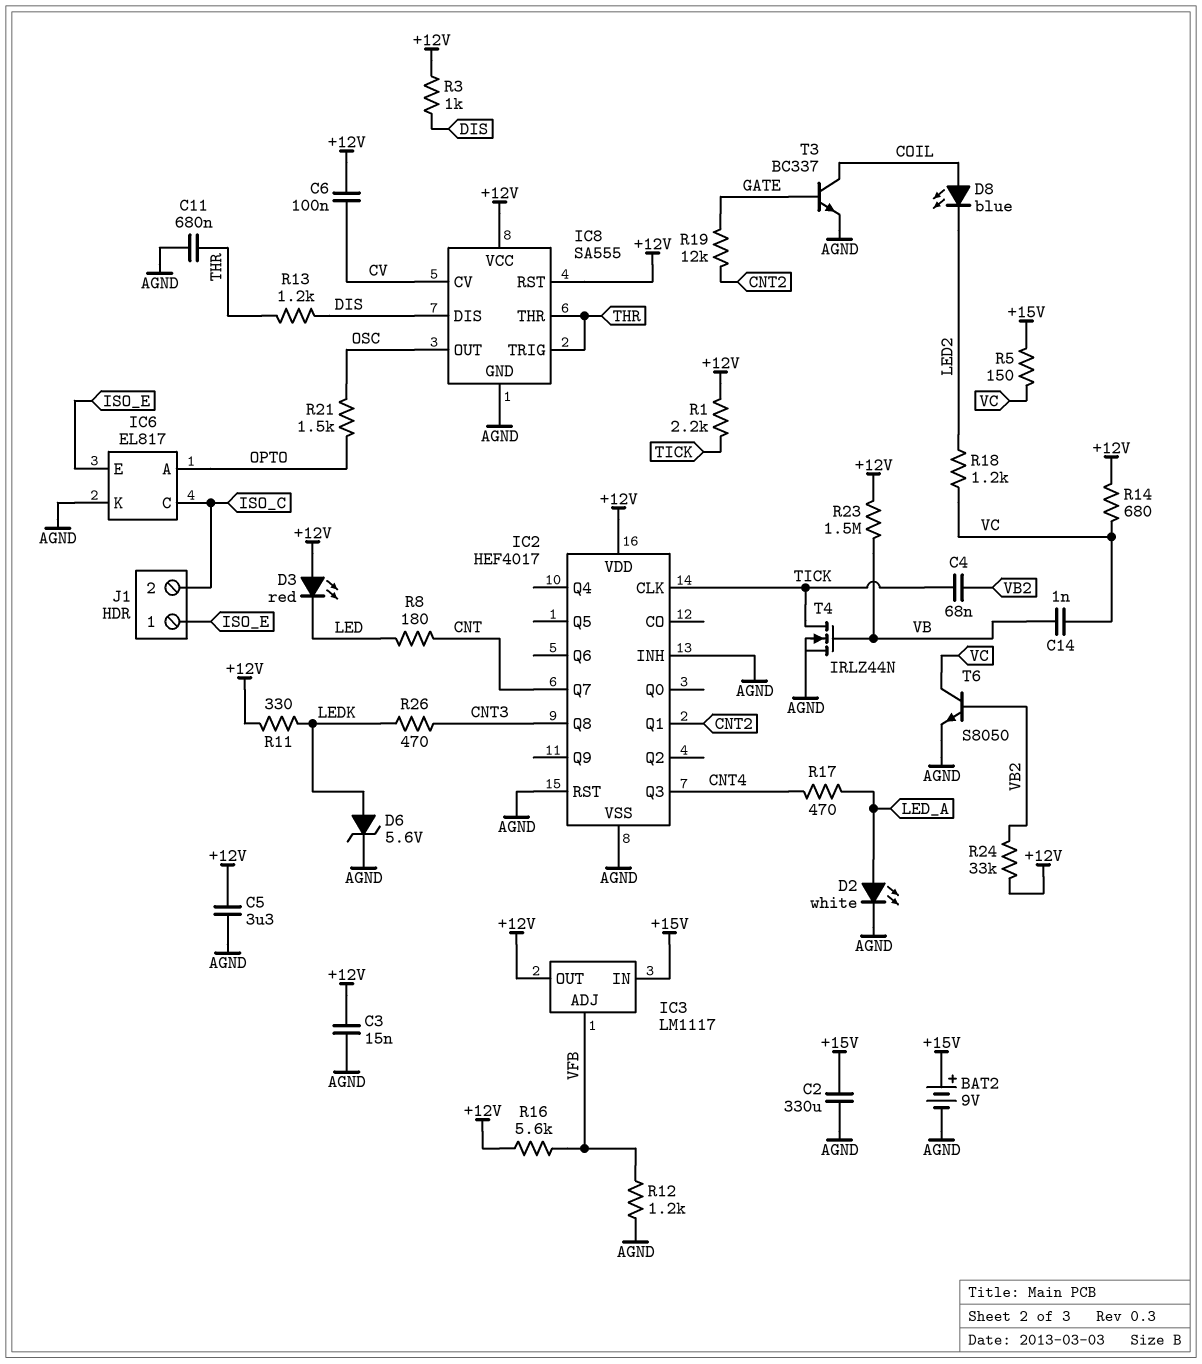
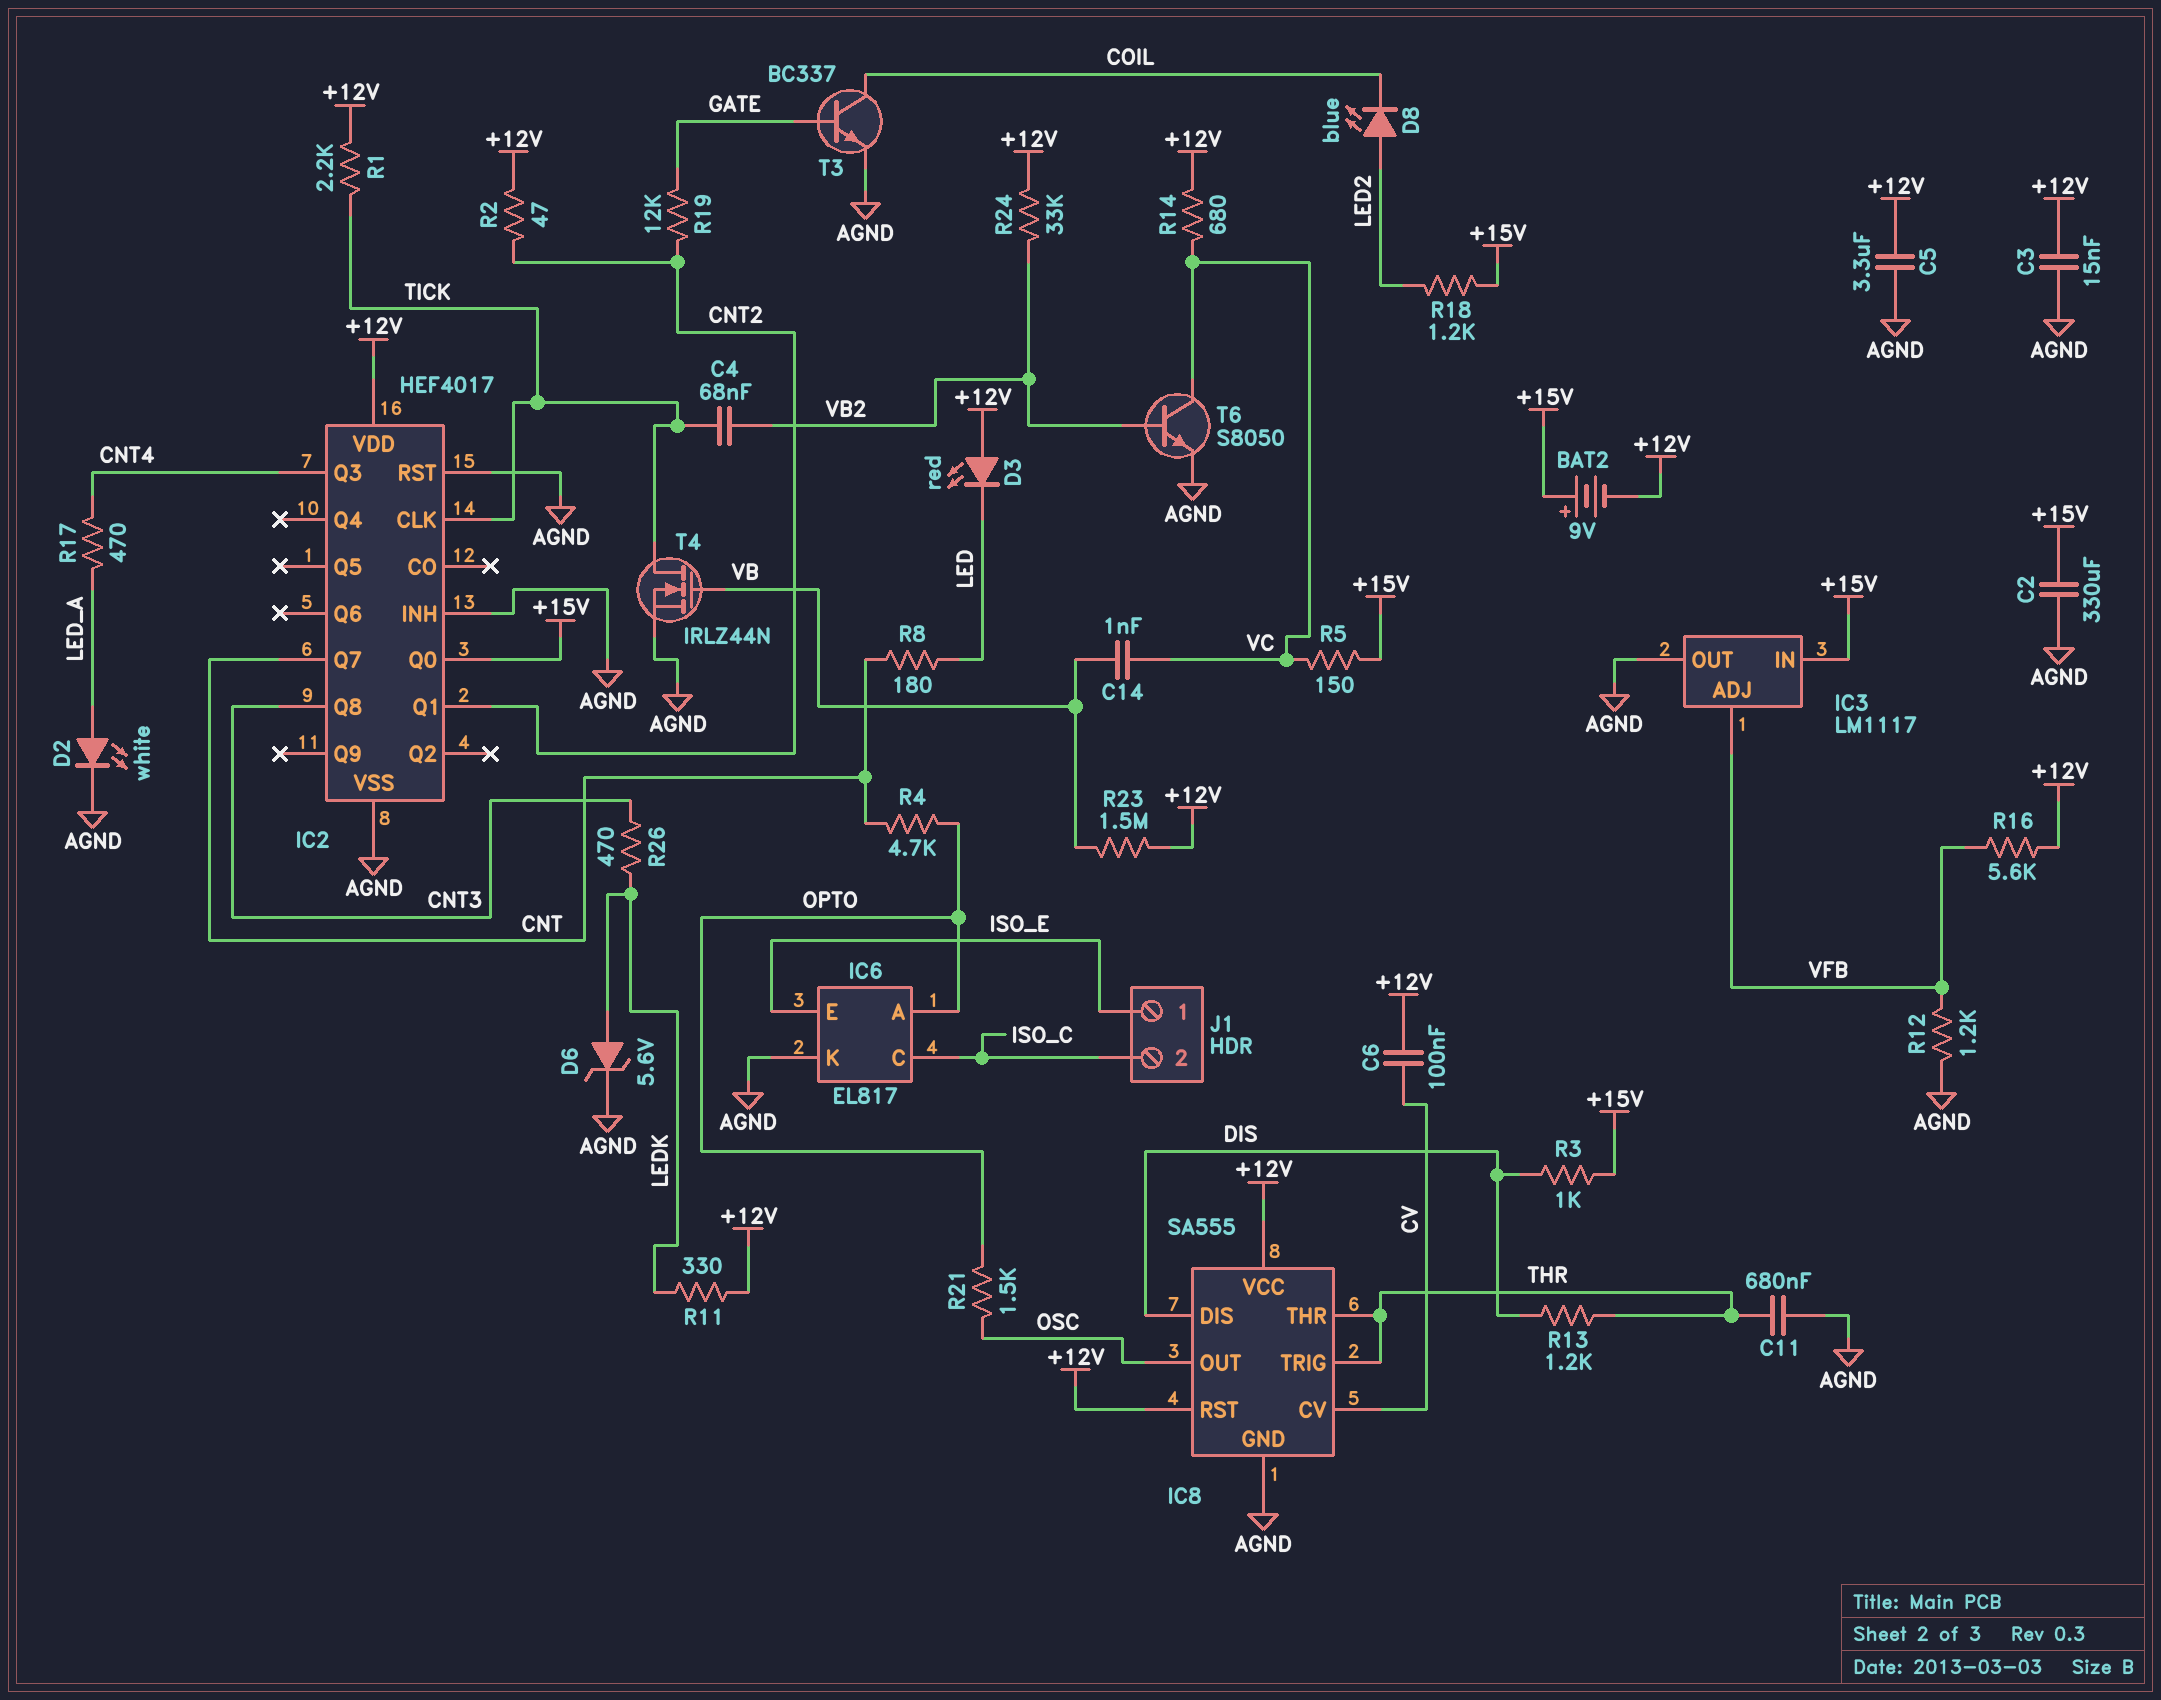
BAT2: 9V (plus +15V, minus AGND) -> 9V (plus +15V, minus +12V)
D8: LED blue (A COIL, K LED2) -> LED blue (A LED2, K COIL)
IC2 pin Q0: none -> +15V
IC3 pin OUT: +12V -> AGND
R2: none -> 47 (+12V, CNT2)
R3: 1k (+12V, DIS) -> 1k (+15V, DIS)
R4: none -> 4.7k (CNT, OPTO)
R18: 1.2k (LED2, VC) -> 1.2k (+15V, LED2)

